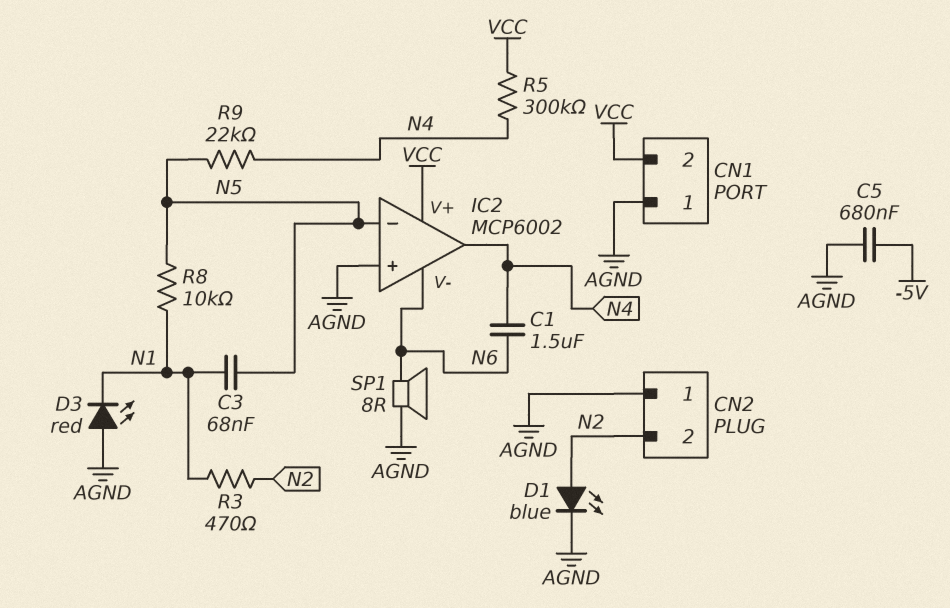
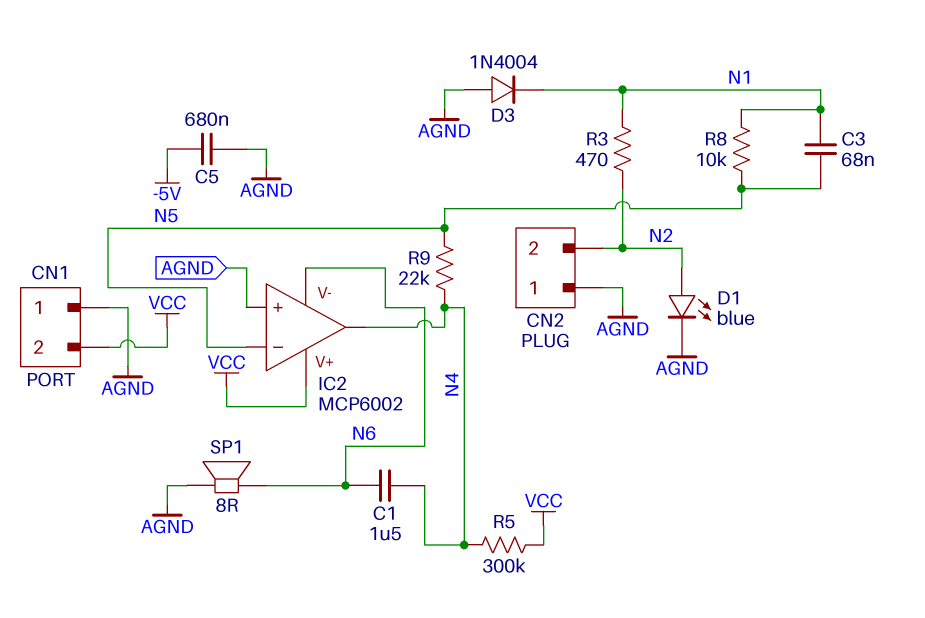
D3: LED red (A AGND, K N1) -> diode 1N4004 (A AGND, K N1)

